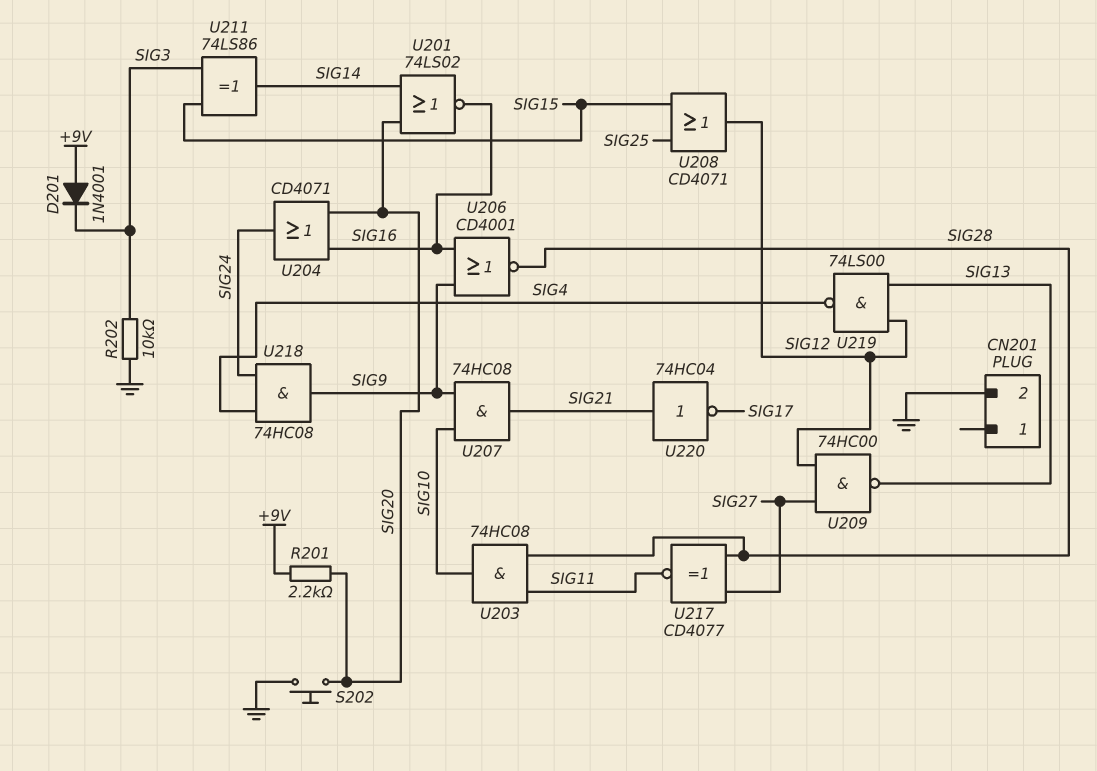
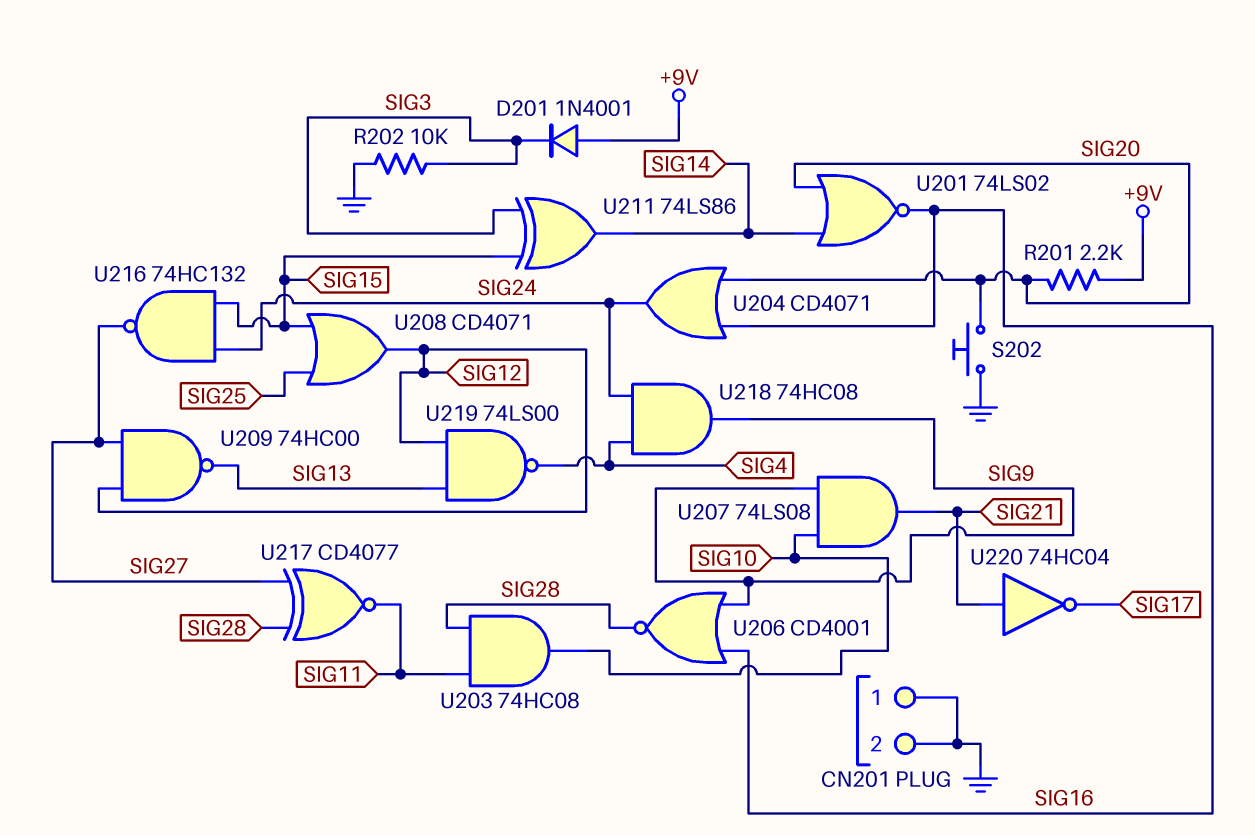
CN201 pin 1: none -> GND
U207: AND 74HC08 (in SIG9, in SIG10, out SIG21) -> AND 74LS08 (in SIG9, in SIG10, out SIG21)
U216: none -> NAND 74HC132 (in SIG15, in SIG24, out SIG27)

